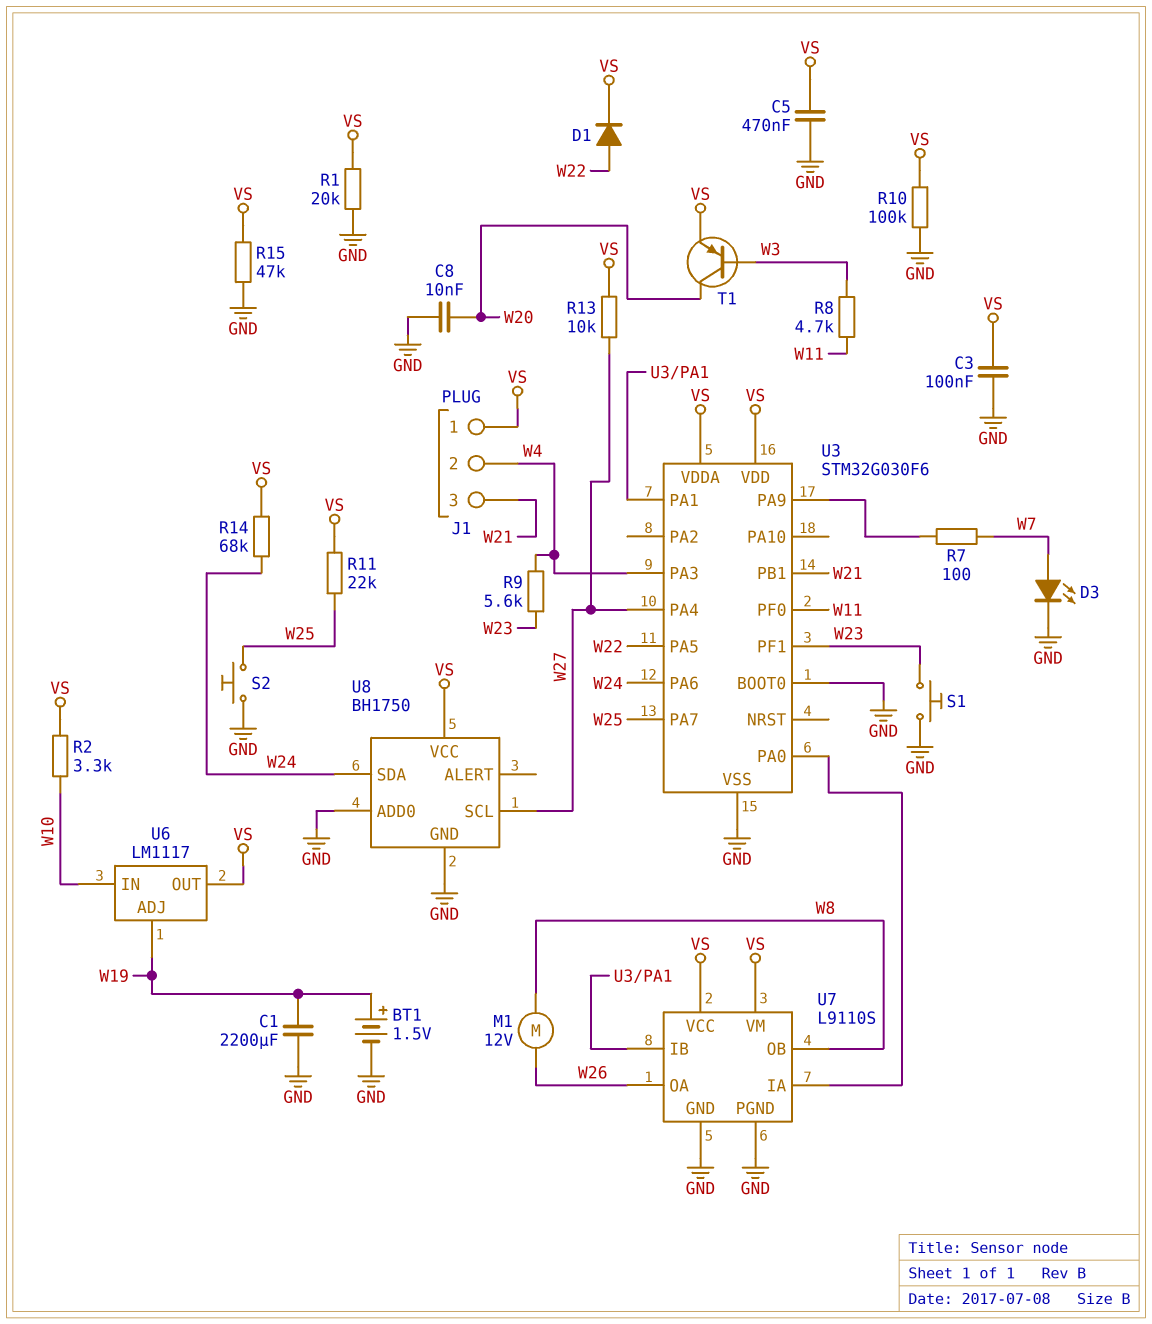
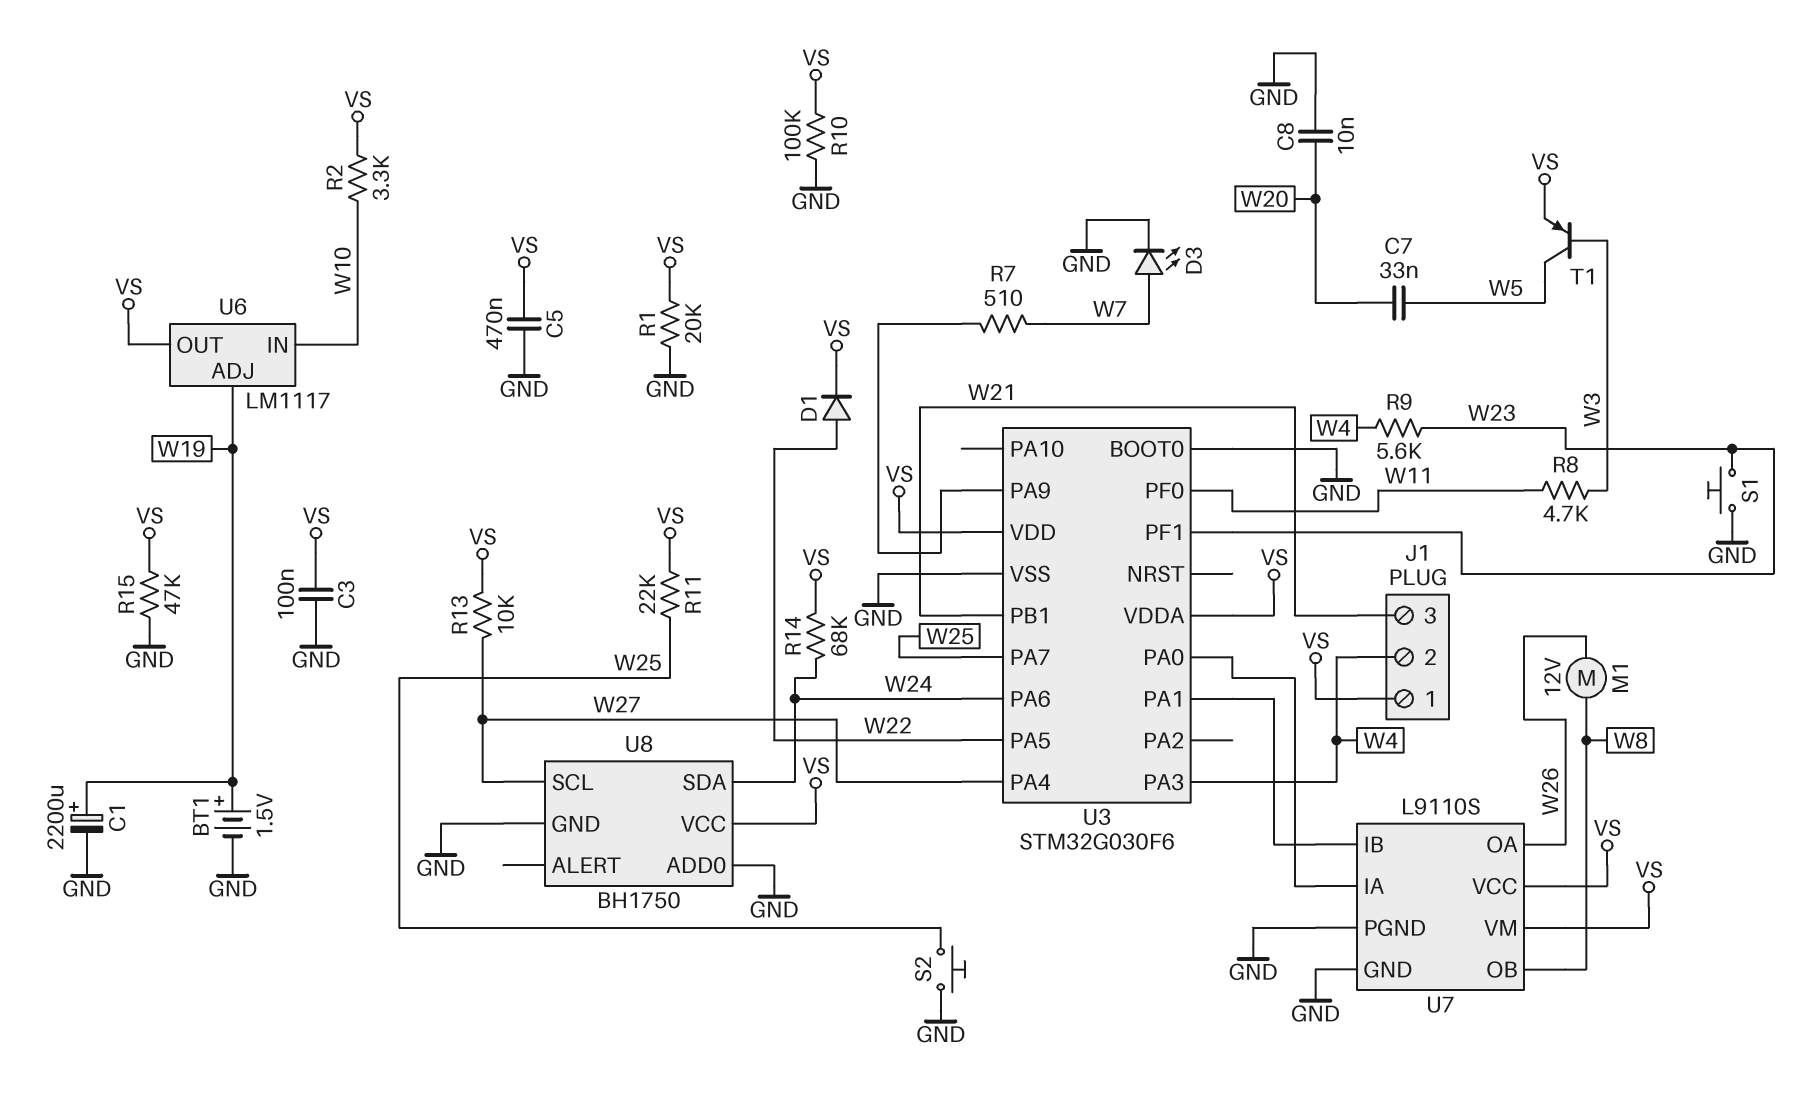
C1: 2200uF (GND, W19) -> 2200uF (plus W19, minus GND)
C7: none -> 33nF (W5, W20)
R7: 100 (U3/PA9, W7) -> 510 (U3/PA9, W7)
T1: PNP (B W3, C W20, E VS) -> PNP (B W3, C W5, E VS)

